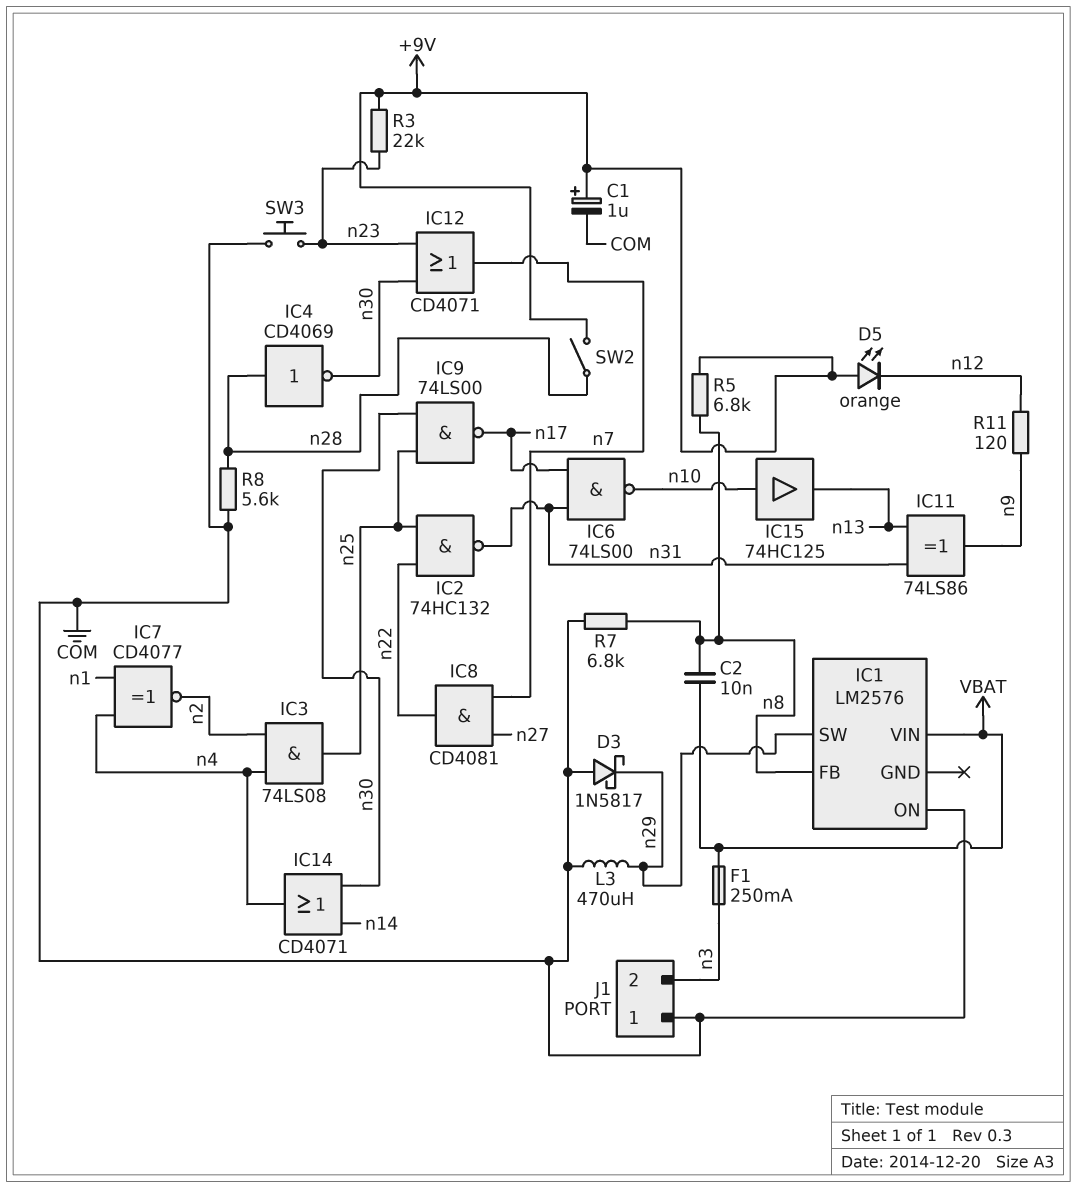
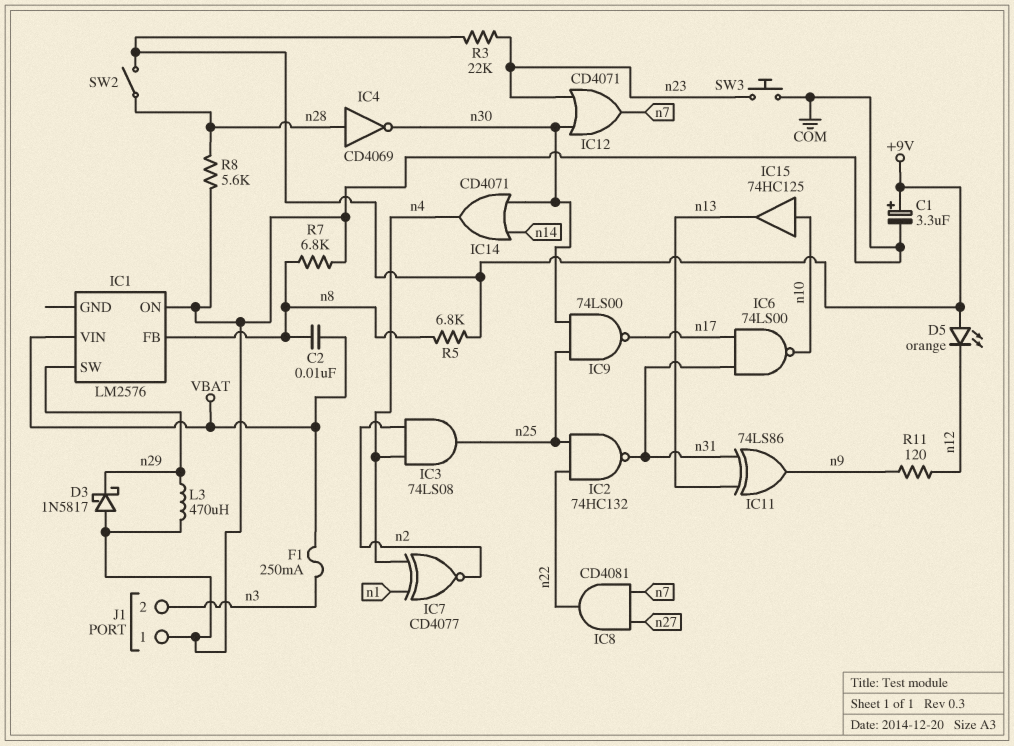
C1: 1uF (plus +9V, minus COM) -> 3.3uF (plus +9V, minus COM)

